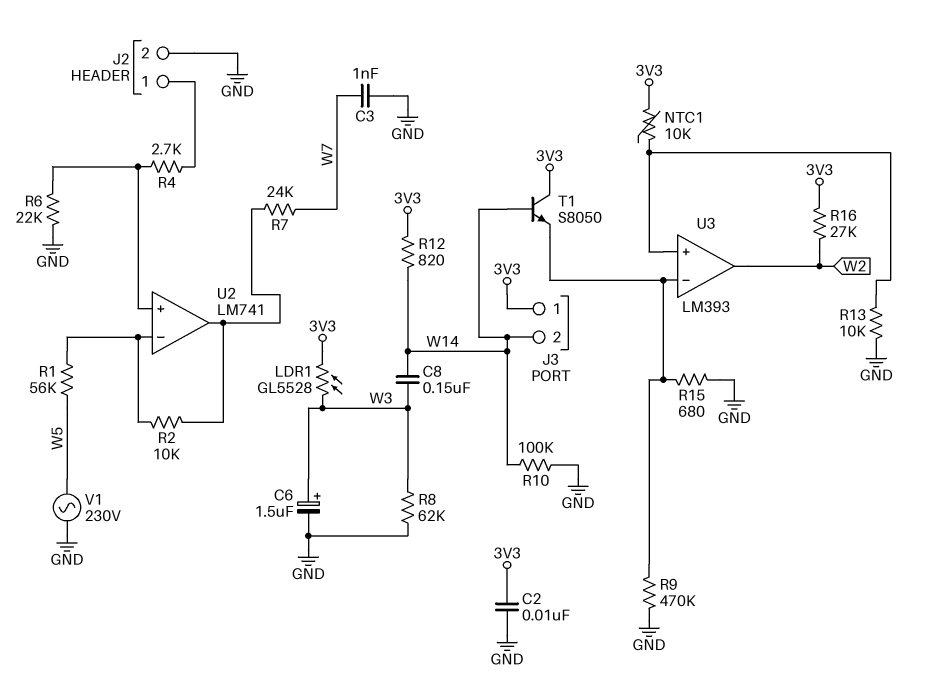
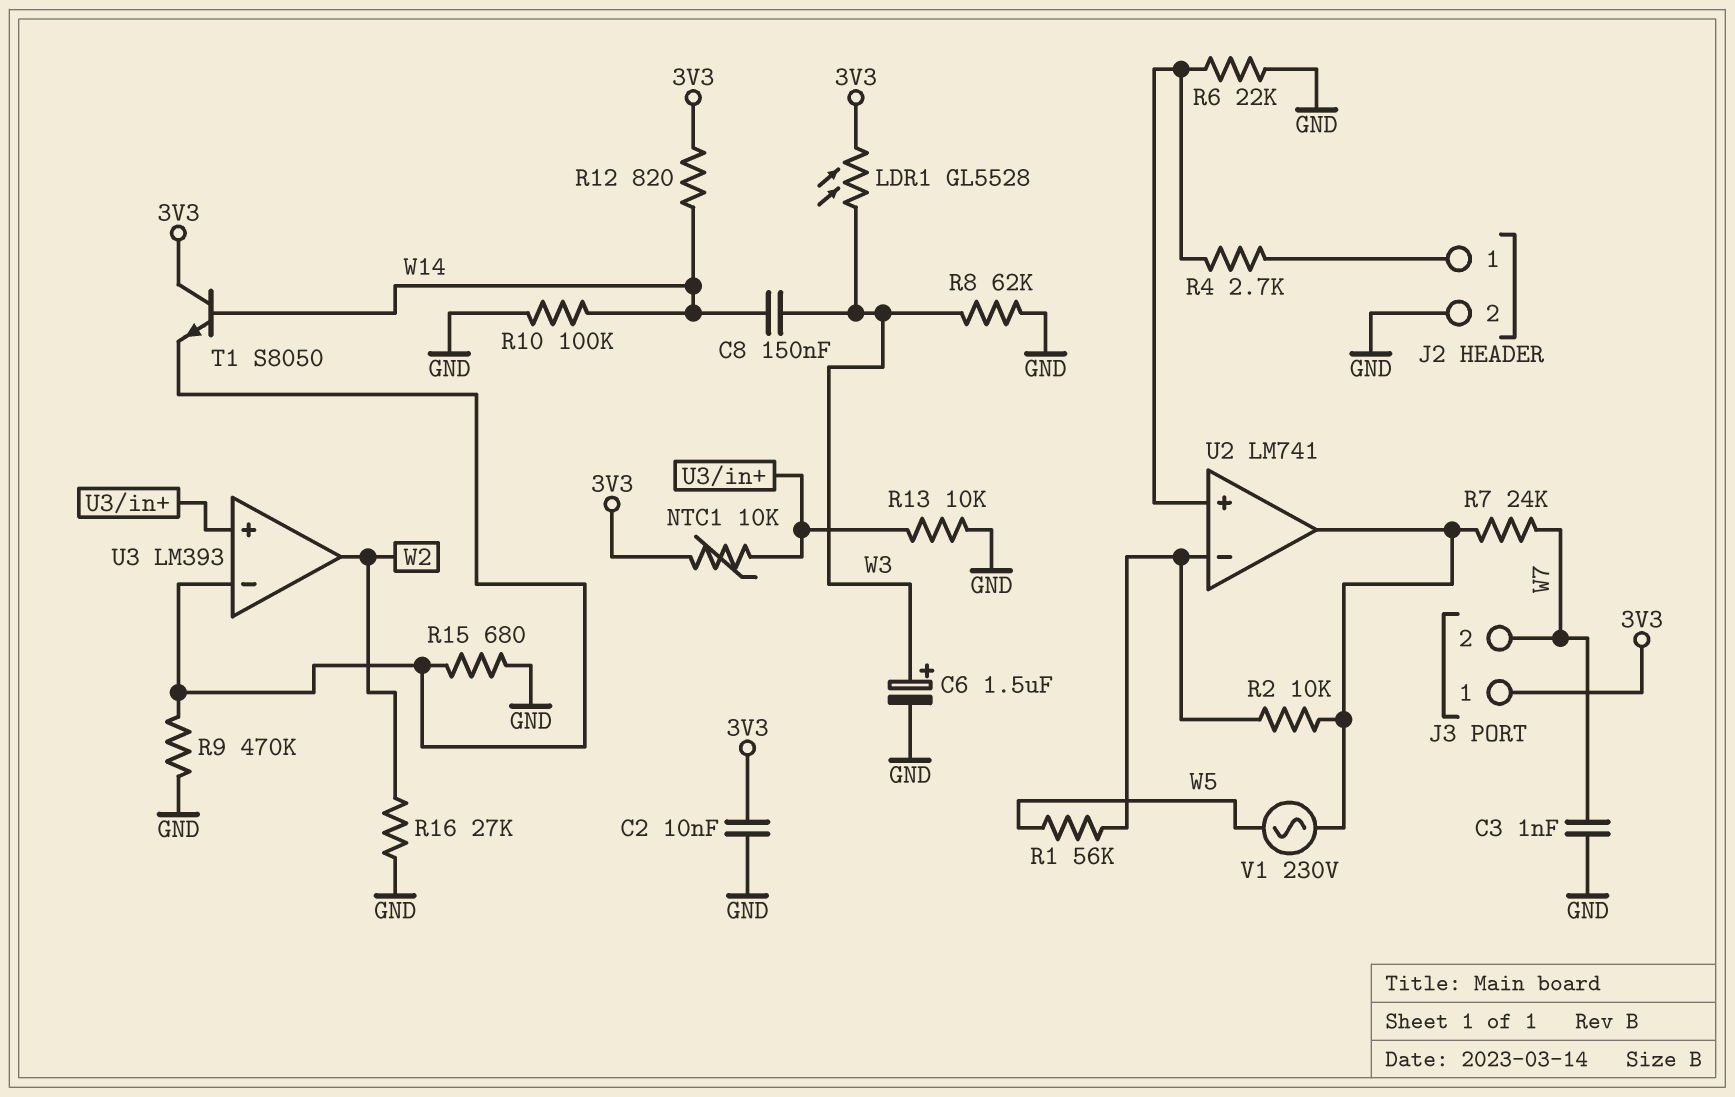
J3 pin 2: W14 -> W7
R16: 27k (3V3, W2) -> 27k (GND, W2)
V1: AC 230V (GND, W5) -> AC 230V (U2/out, W5)

